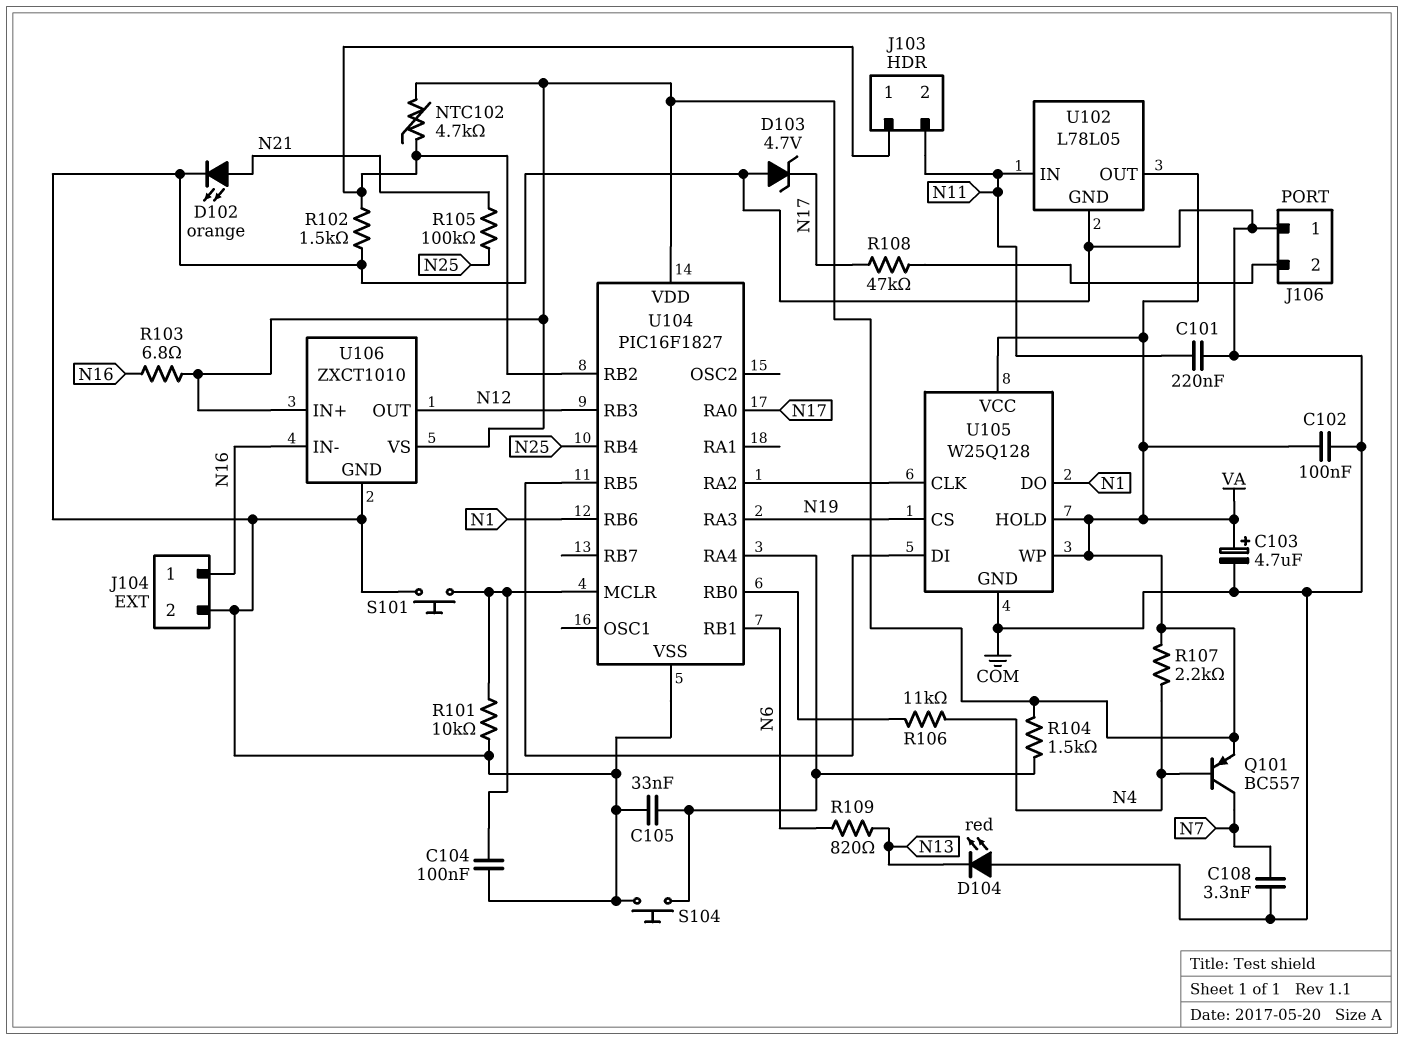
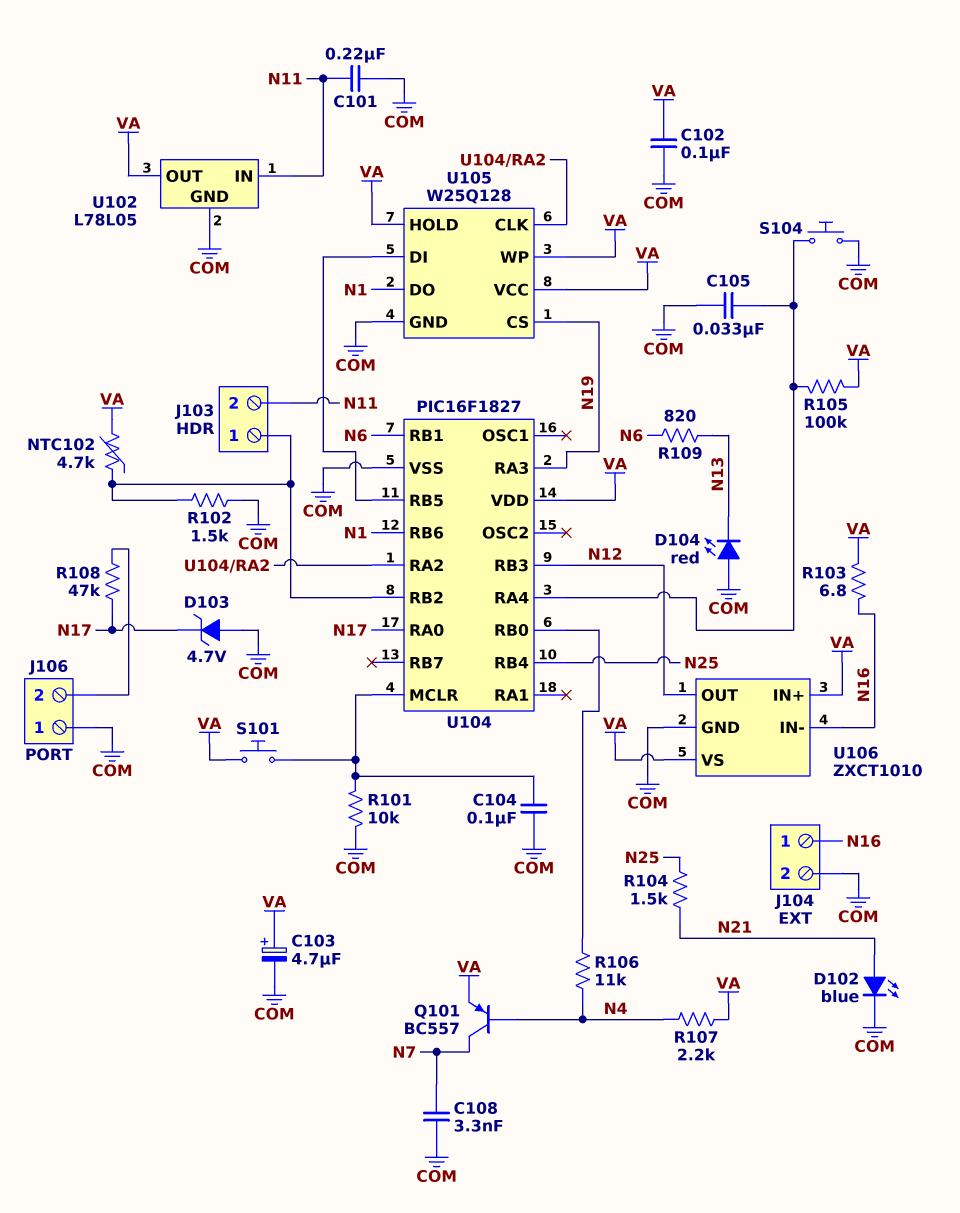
D102: LED orange (A N21, K COM) -> LED blue (A N21, K COM)
R104: 1.5k (U104/RA4, VA) -> 1.5k (N21, N25)
R105: 100k (N21, N25) -> 100k (U104/RA4, VA)
S101: button (COM, U104/MCLR) -> button (U104/MCLR, VA)

